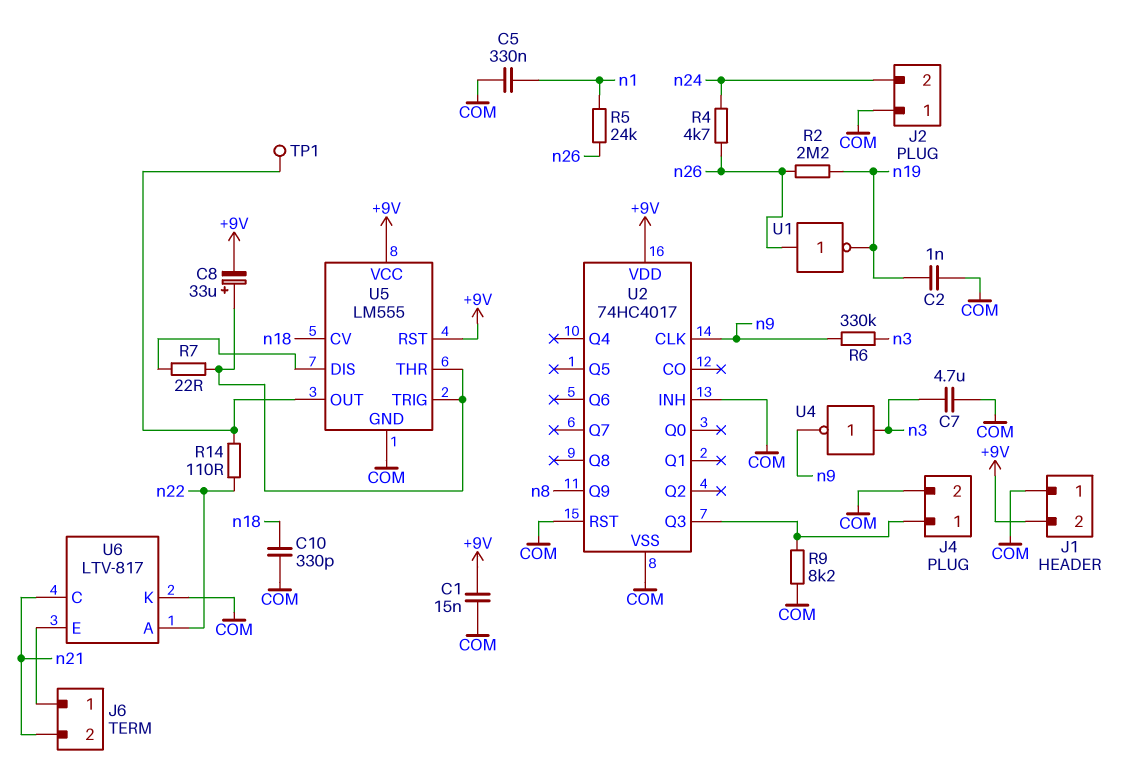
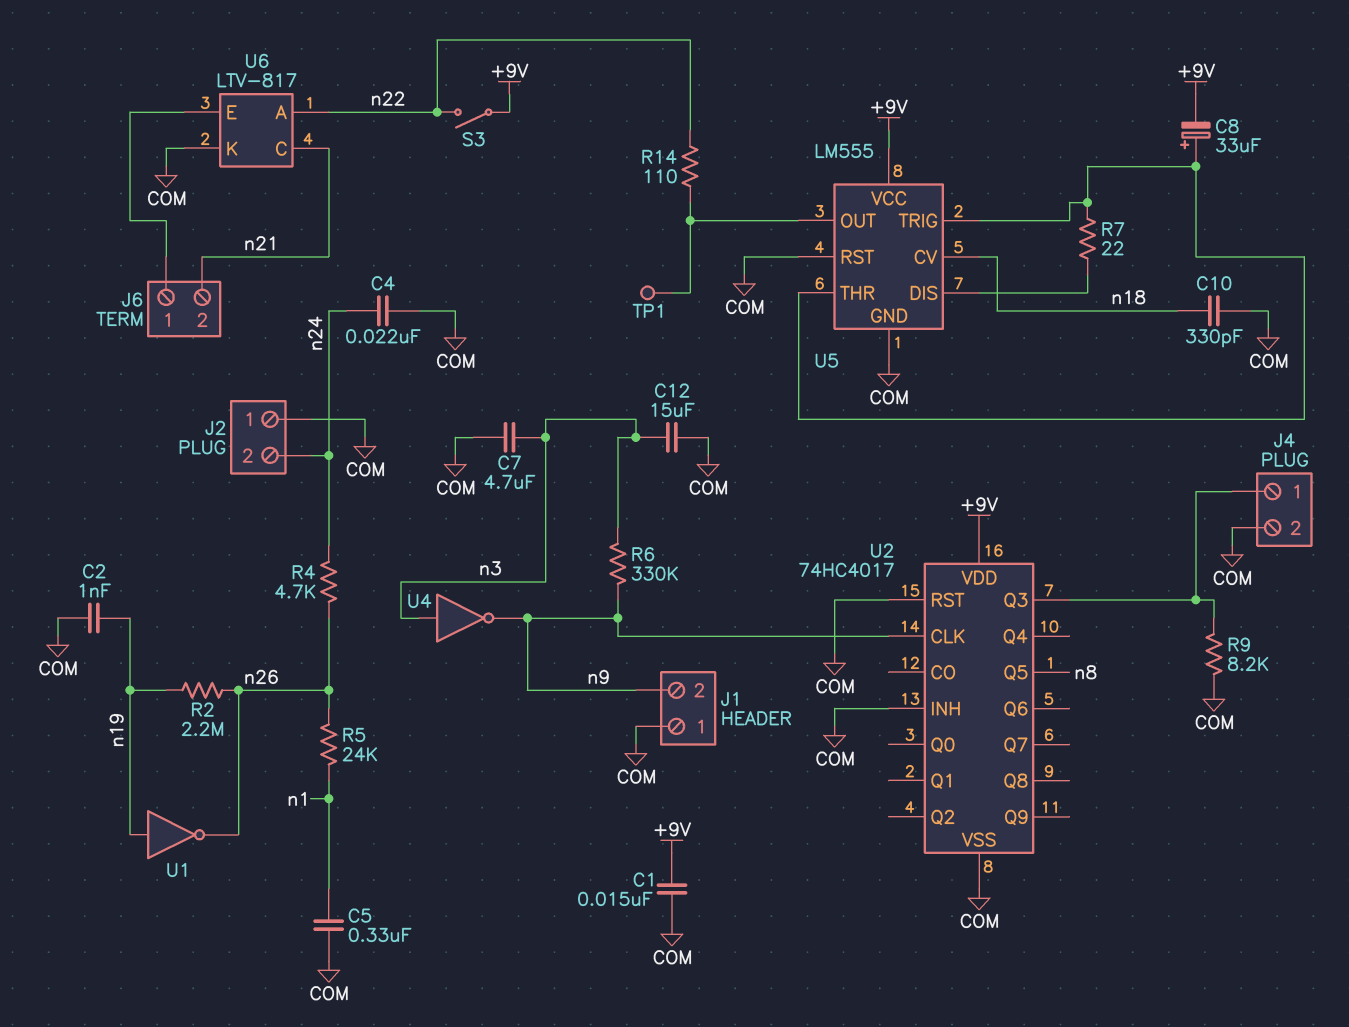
C4: none -> 22nF (COM, n24)
C12: none -> 15uF (COM, n3)
J1 pin 2: +9V -> n9
S3: none -> switch (+9V, n22)
U1: NOT (in n26, out n19) -> NOT (in n19, out n26)
U2 pin Q5: none -> n8
U2 pin Q9: n8 -> none
U5 pin RST: +9V -> COM

